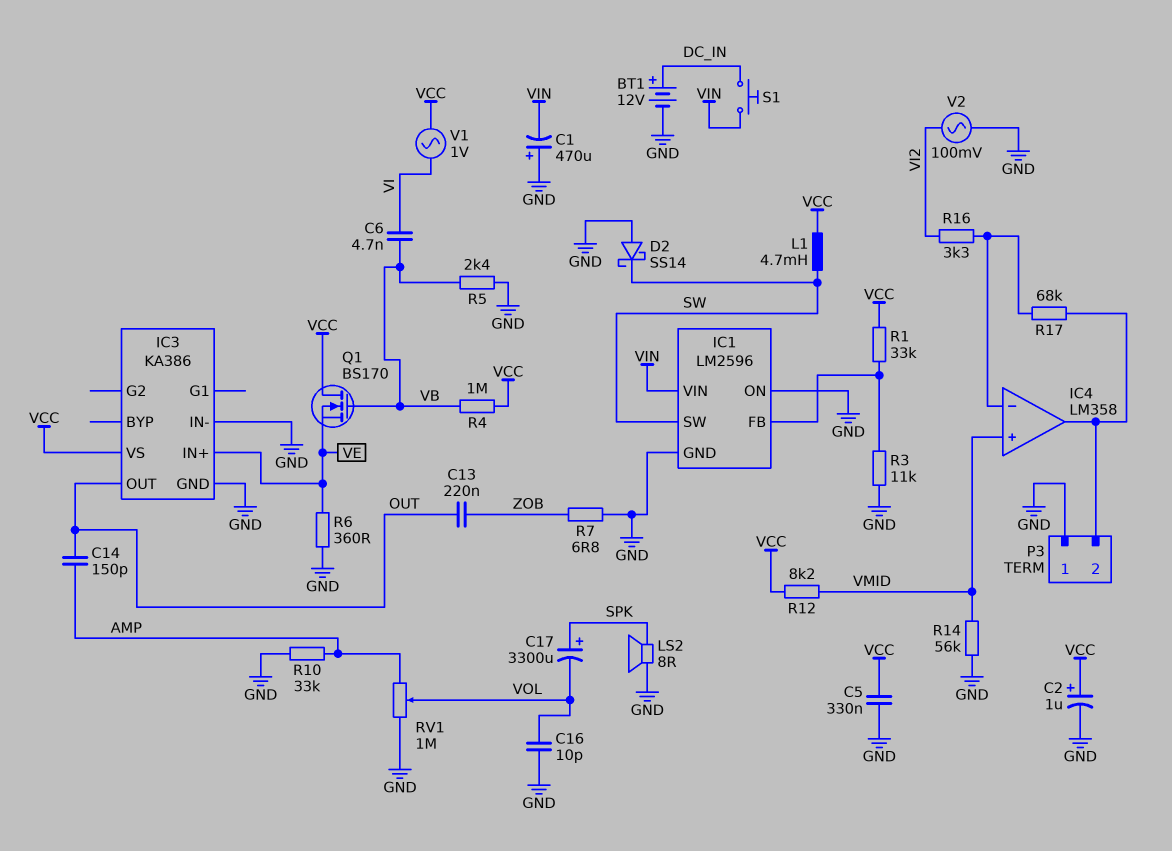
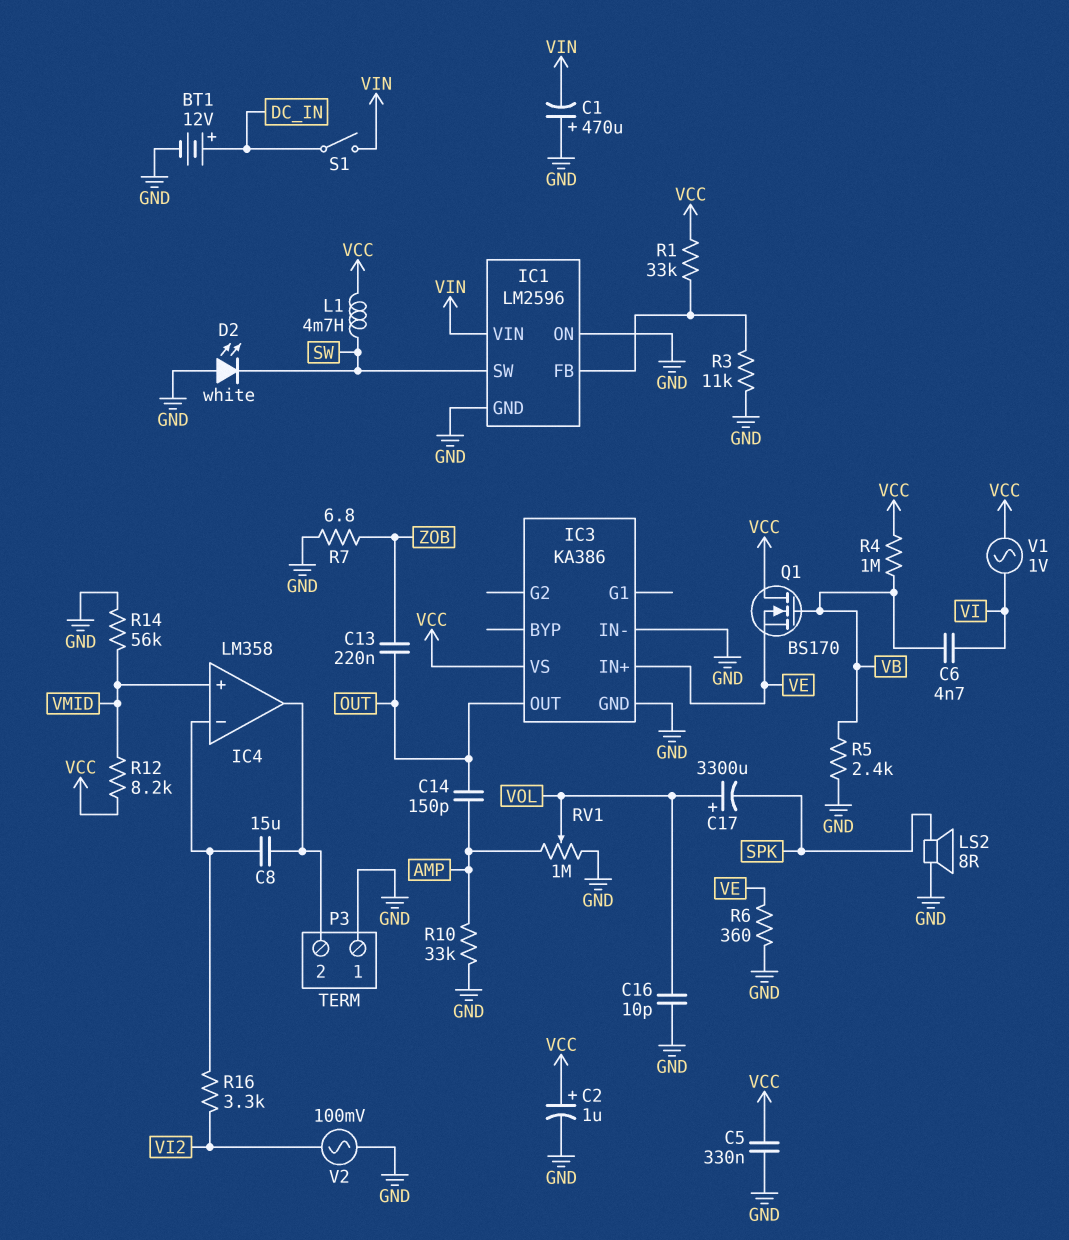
C8: none -> 15uF (IC4/in-, IC4/out)
C17: 3300uF (plus SPK, minus VOL) -> 3300uF (plus VOL, minus SPK)
D2: schottky SS14 (A GND, K SW) -> LED white (A GND, K SW)
R17: 68k (IC4/in-, IC4/out) -> none
S1: button (DC_IN, VIN) -> switch (DC_IN, VIN)

